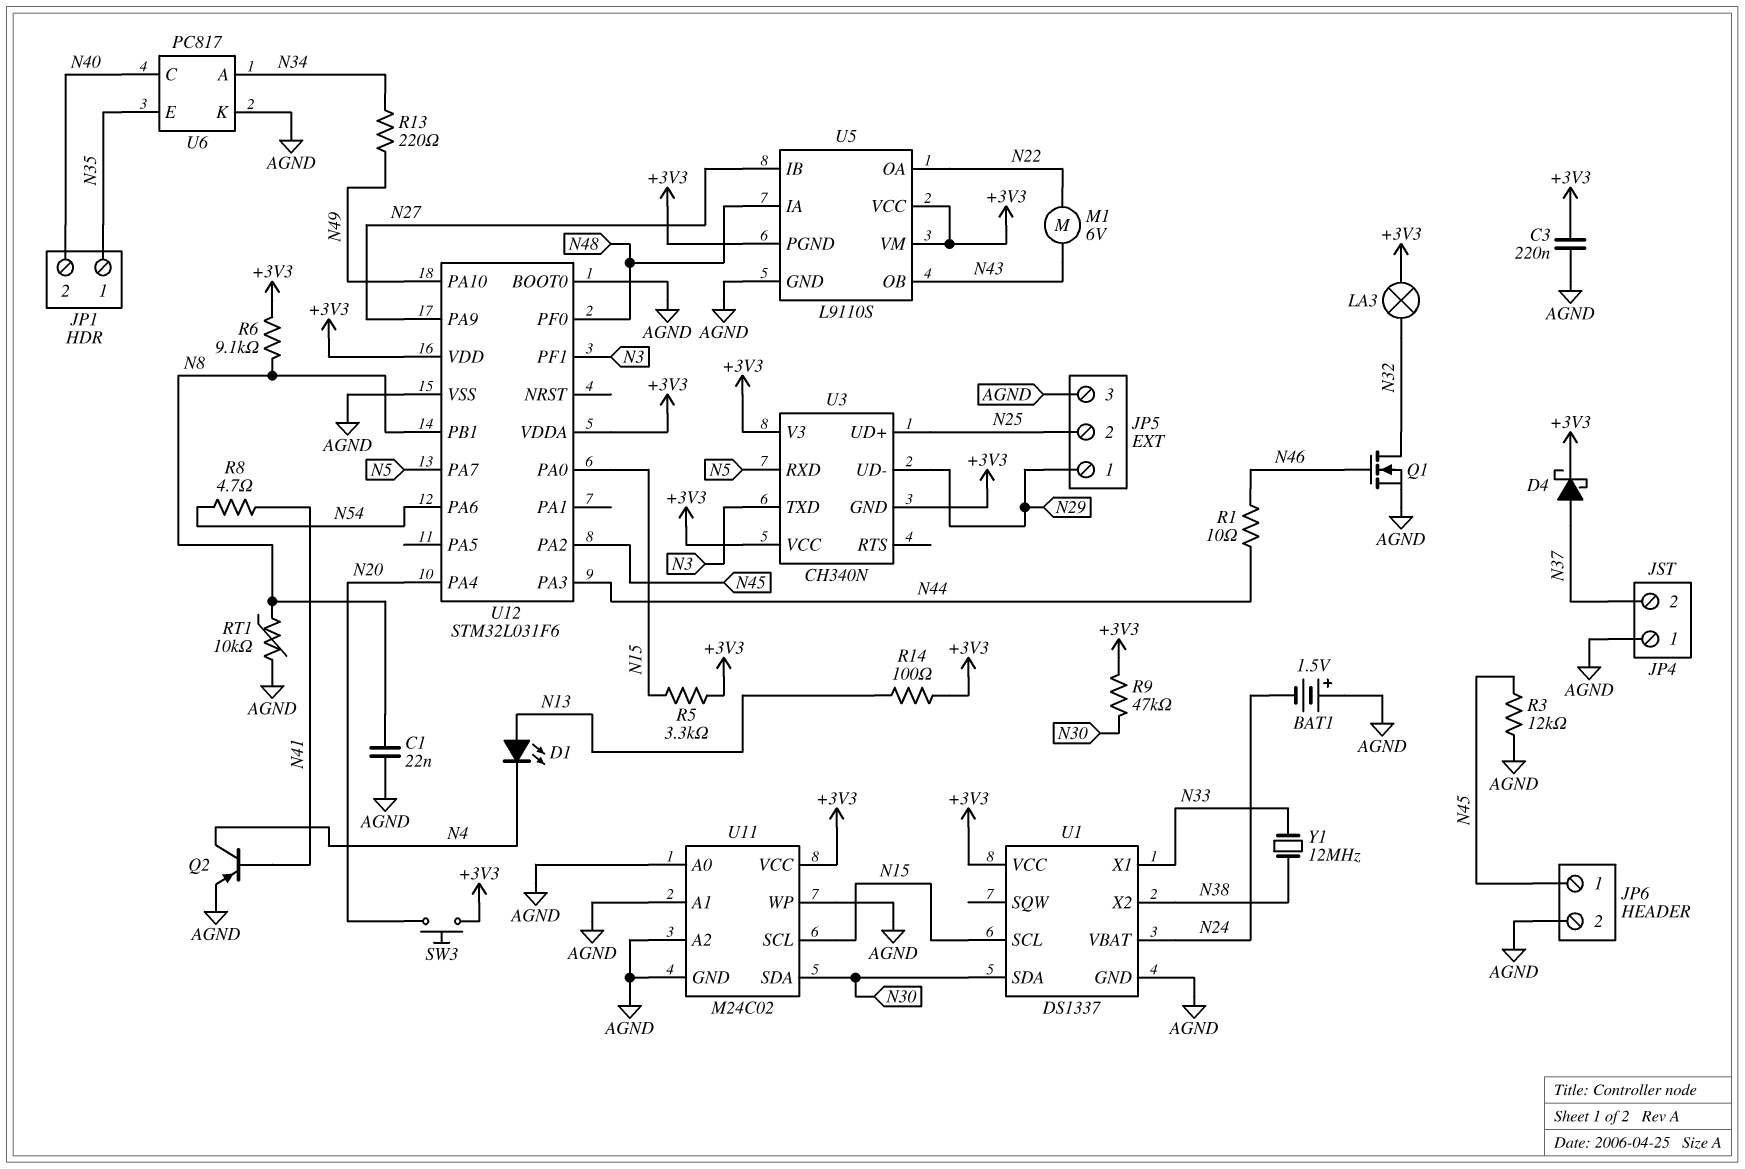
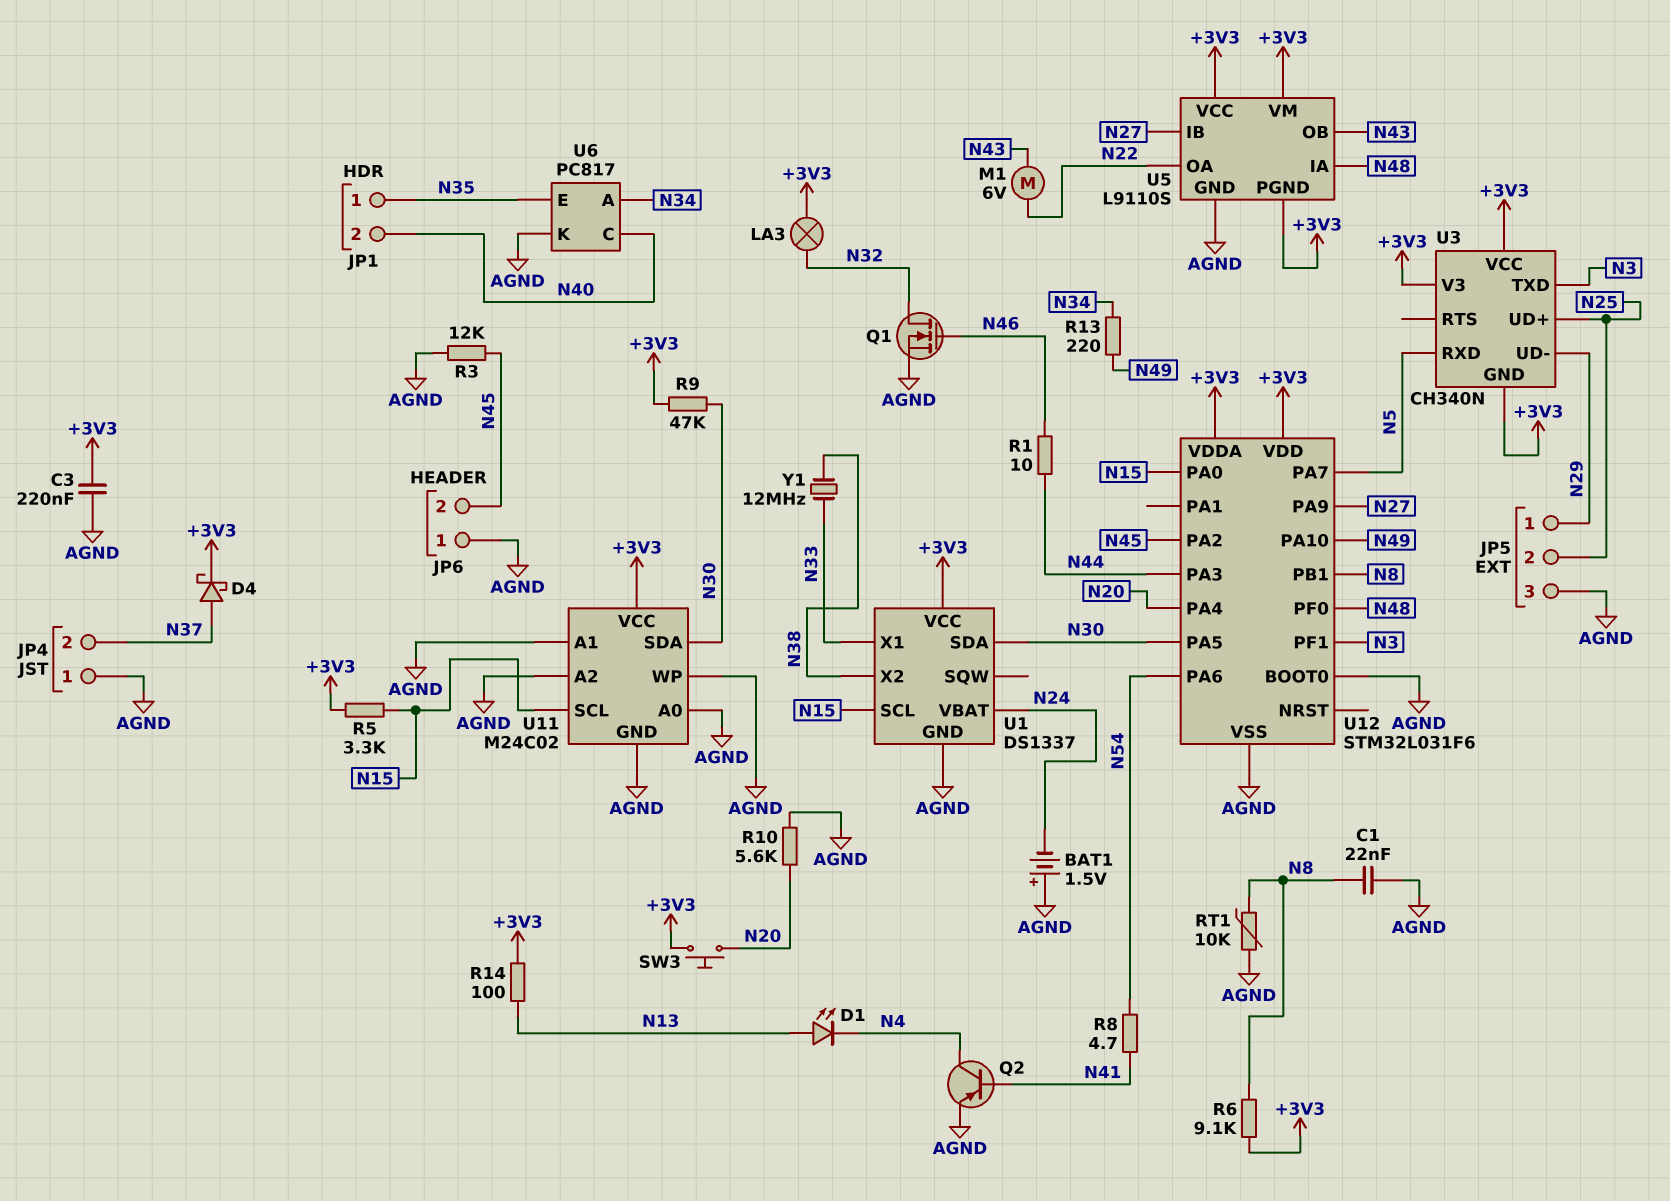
JP6 pin 1: N45 -> AGND
JP6 pin 2: AGND -> N45
R10: none -> 5.6k (AGND, N20)
U12 pin PA5: none -> N30

